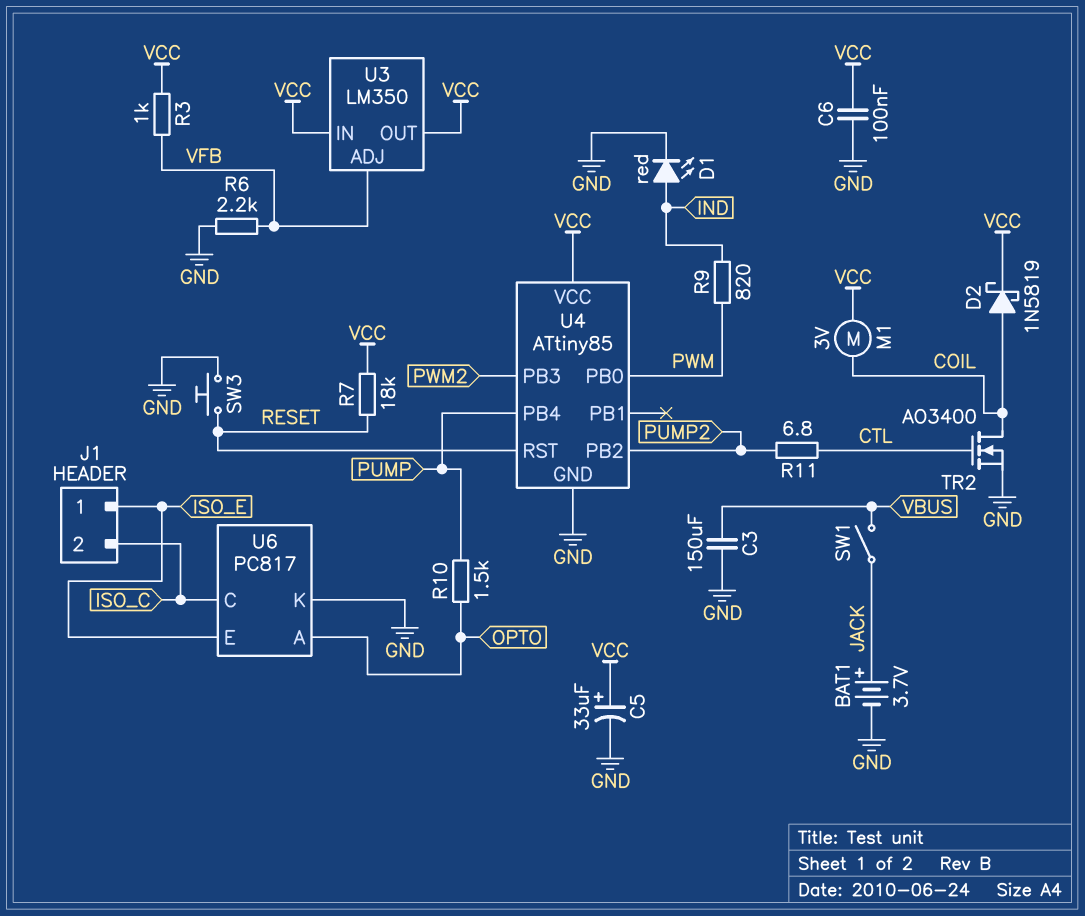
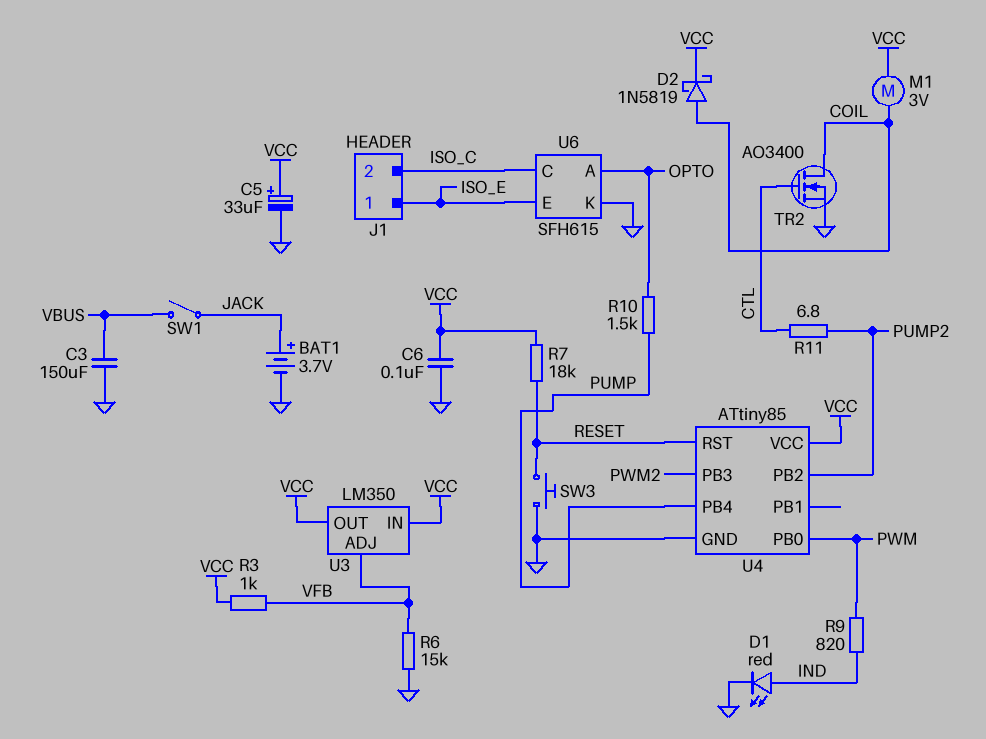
R6: 2.2k (GND, VFB) -> 15k (GND, VFB)
U6: PC817 -> SFH615

